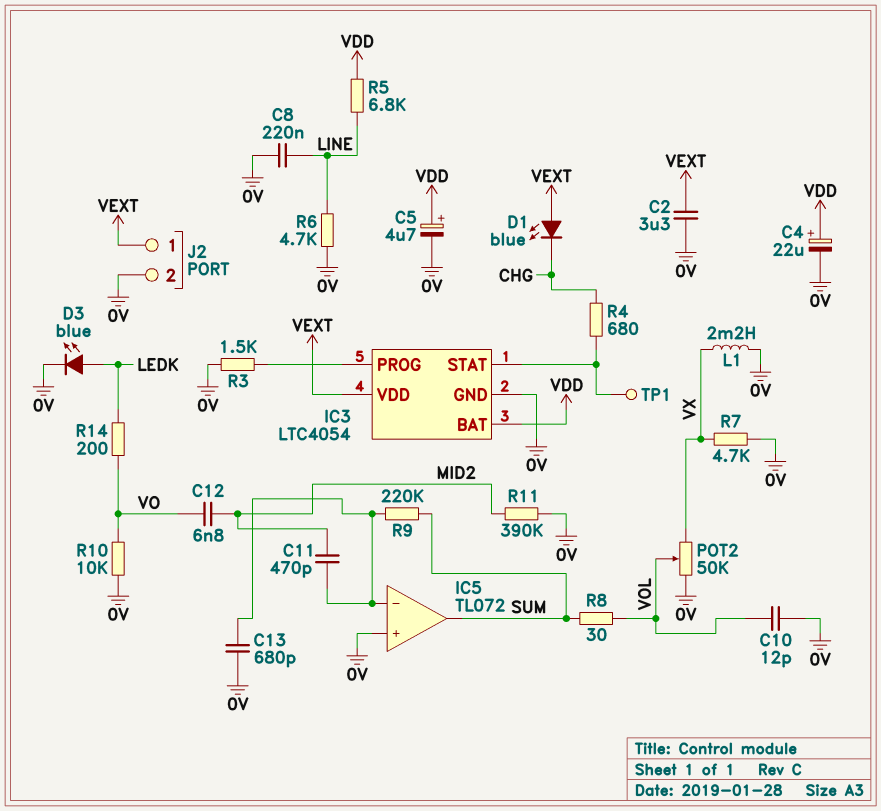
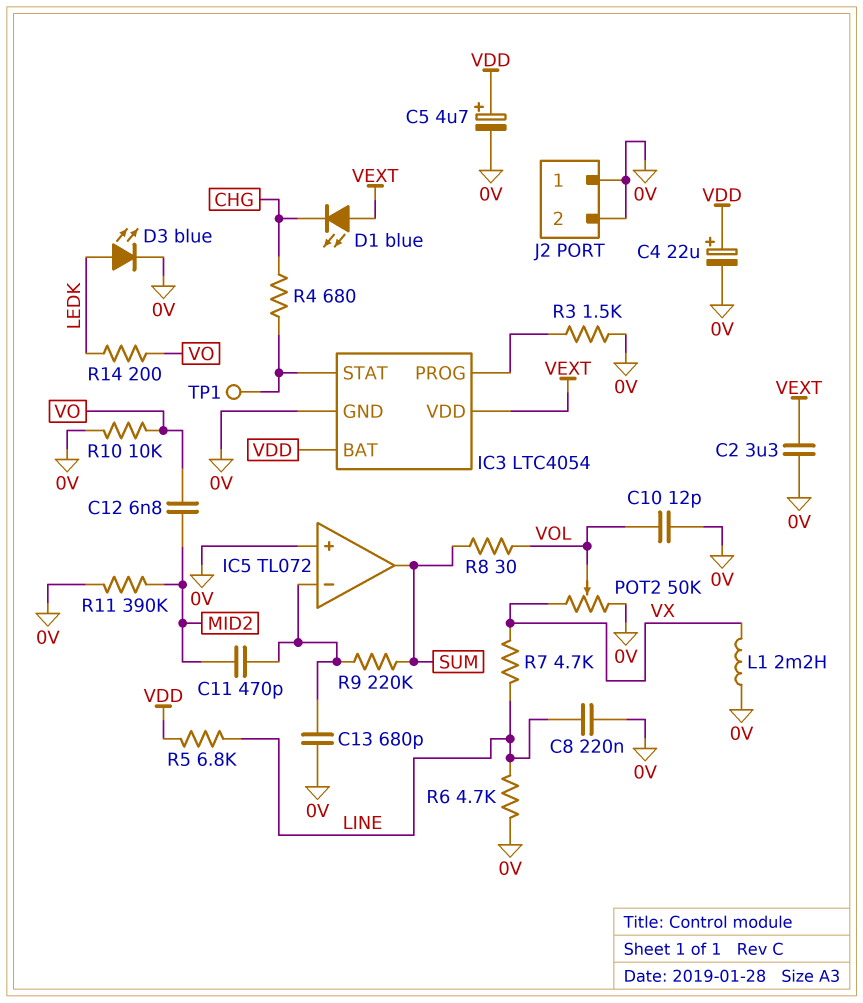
J2 pin 1: VEXT -> 0V
R7: 4.7k (0V, VX) -> 4.7k (LINE, VX)

